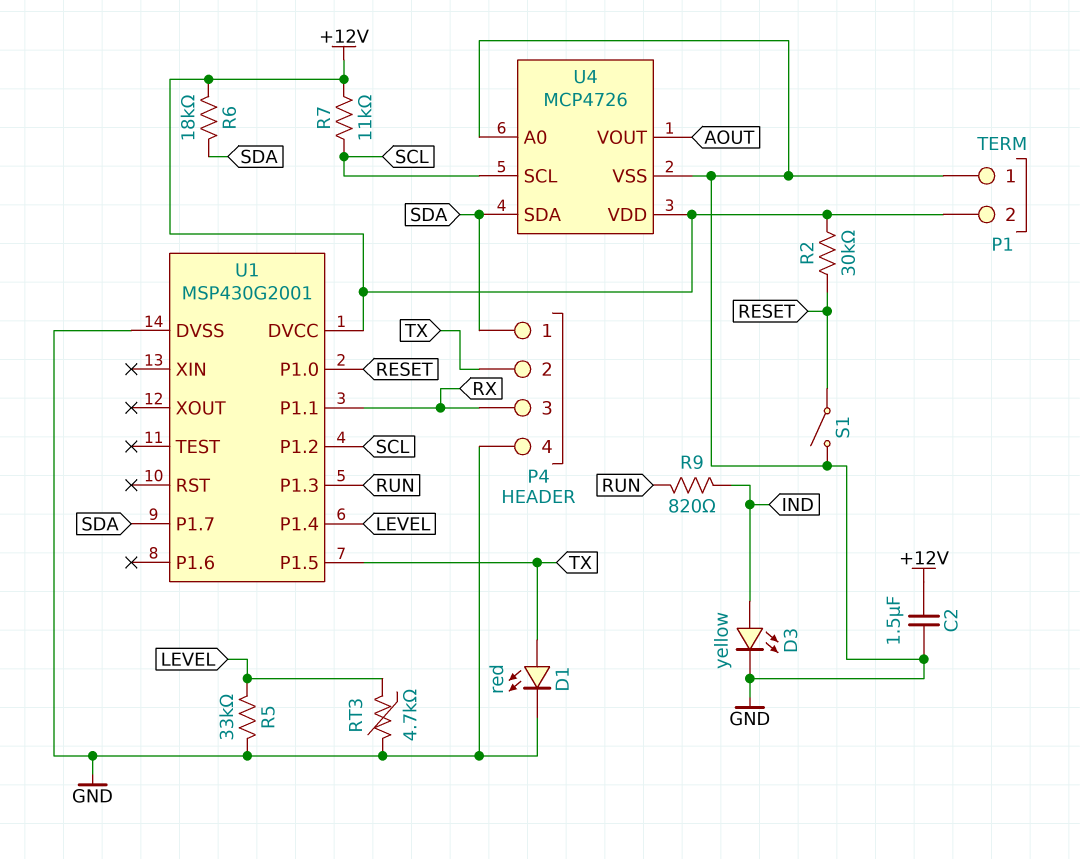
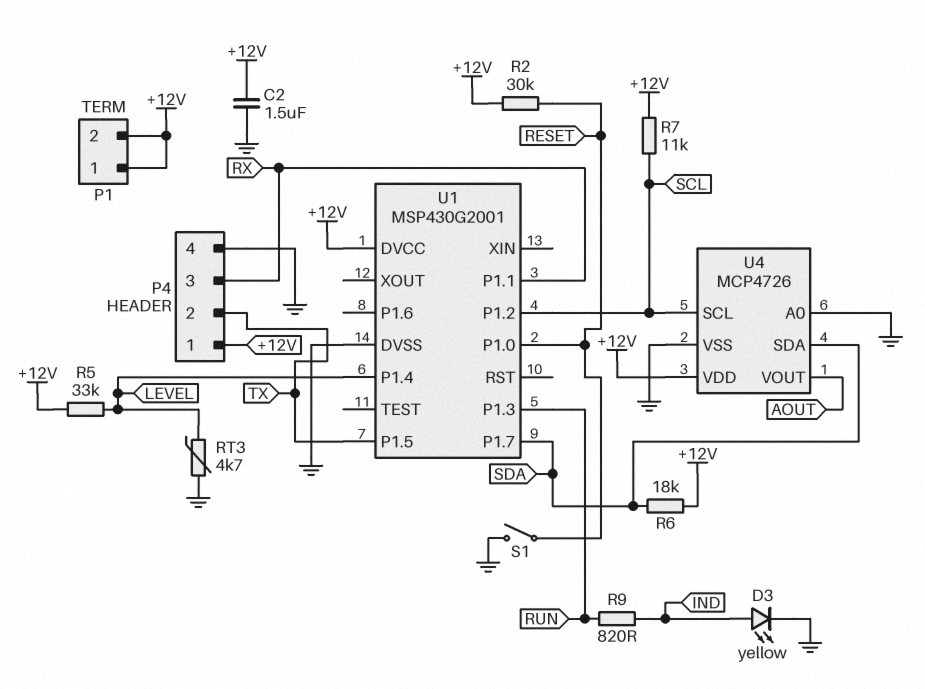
D1: LED red (A TX, K GND) -> none
P1 pin 1: GND -> +12V
P4 pin 1: SDA -> +12V
R5: 33k (GND, LEVEL) -> 33k (+12V, LEVEL)

